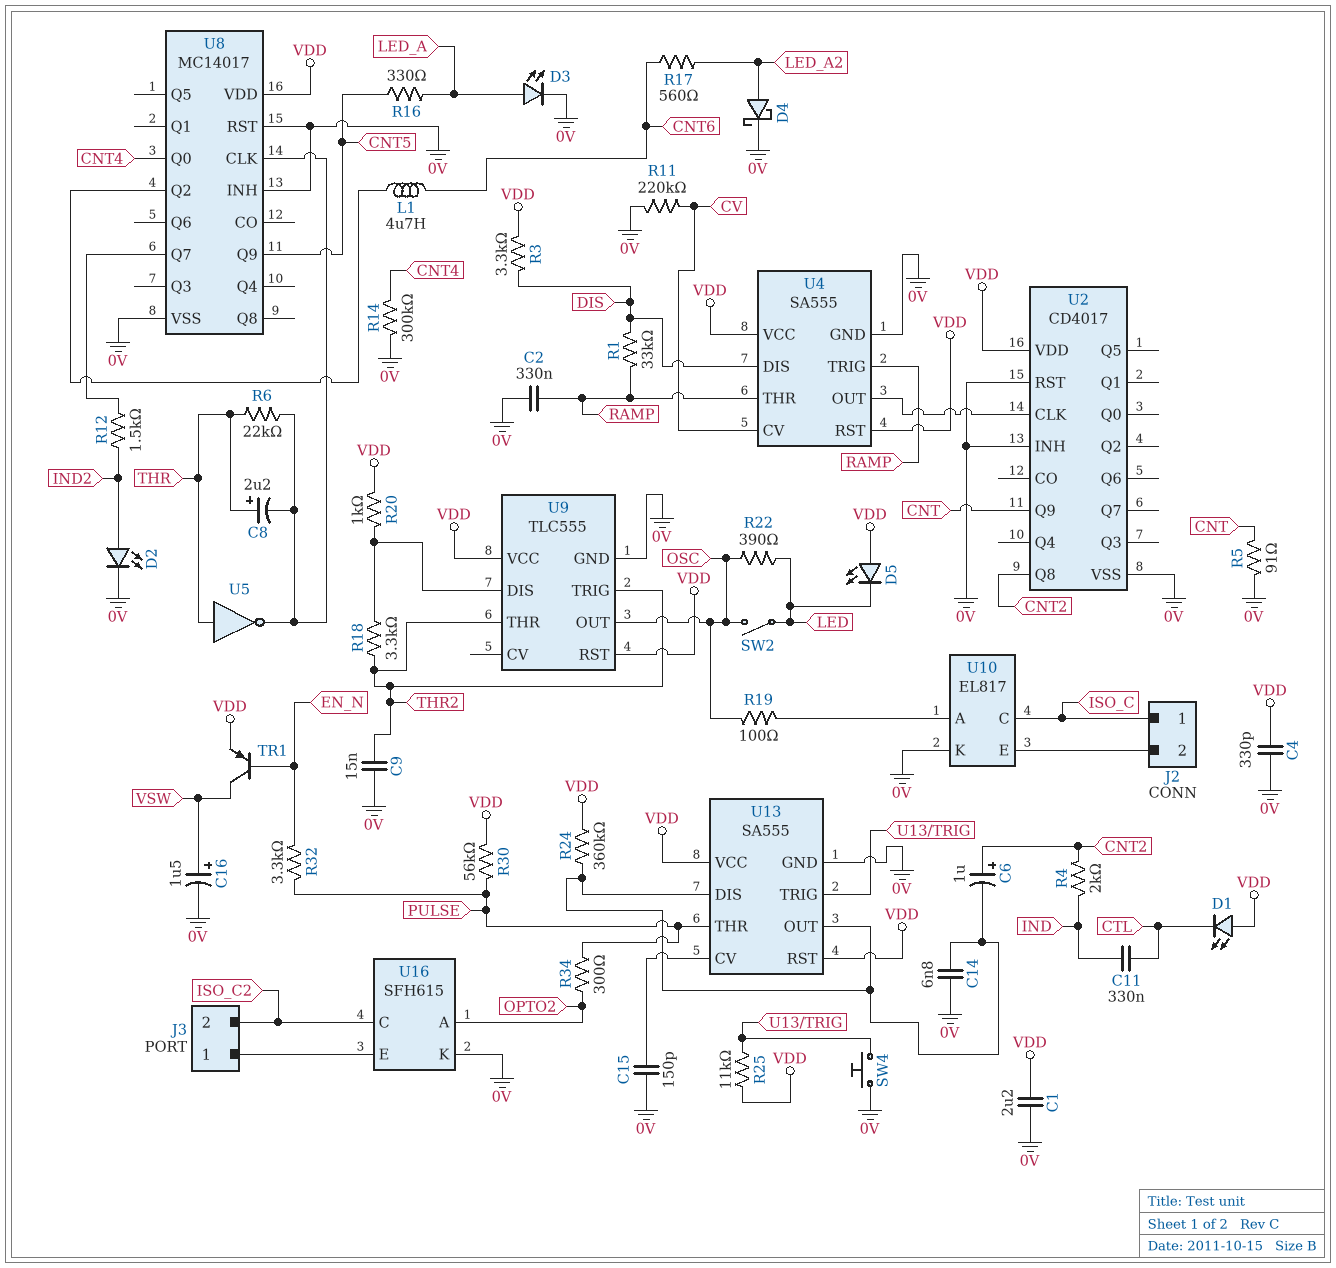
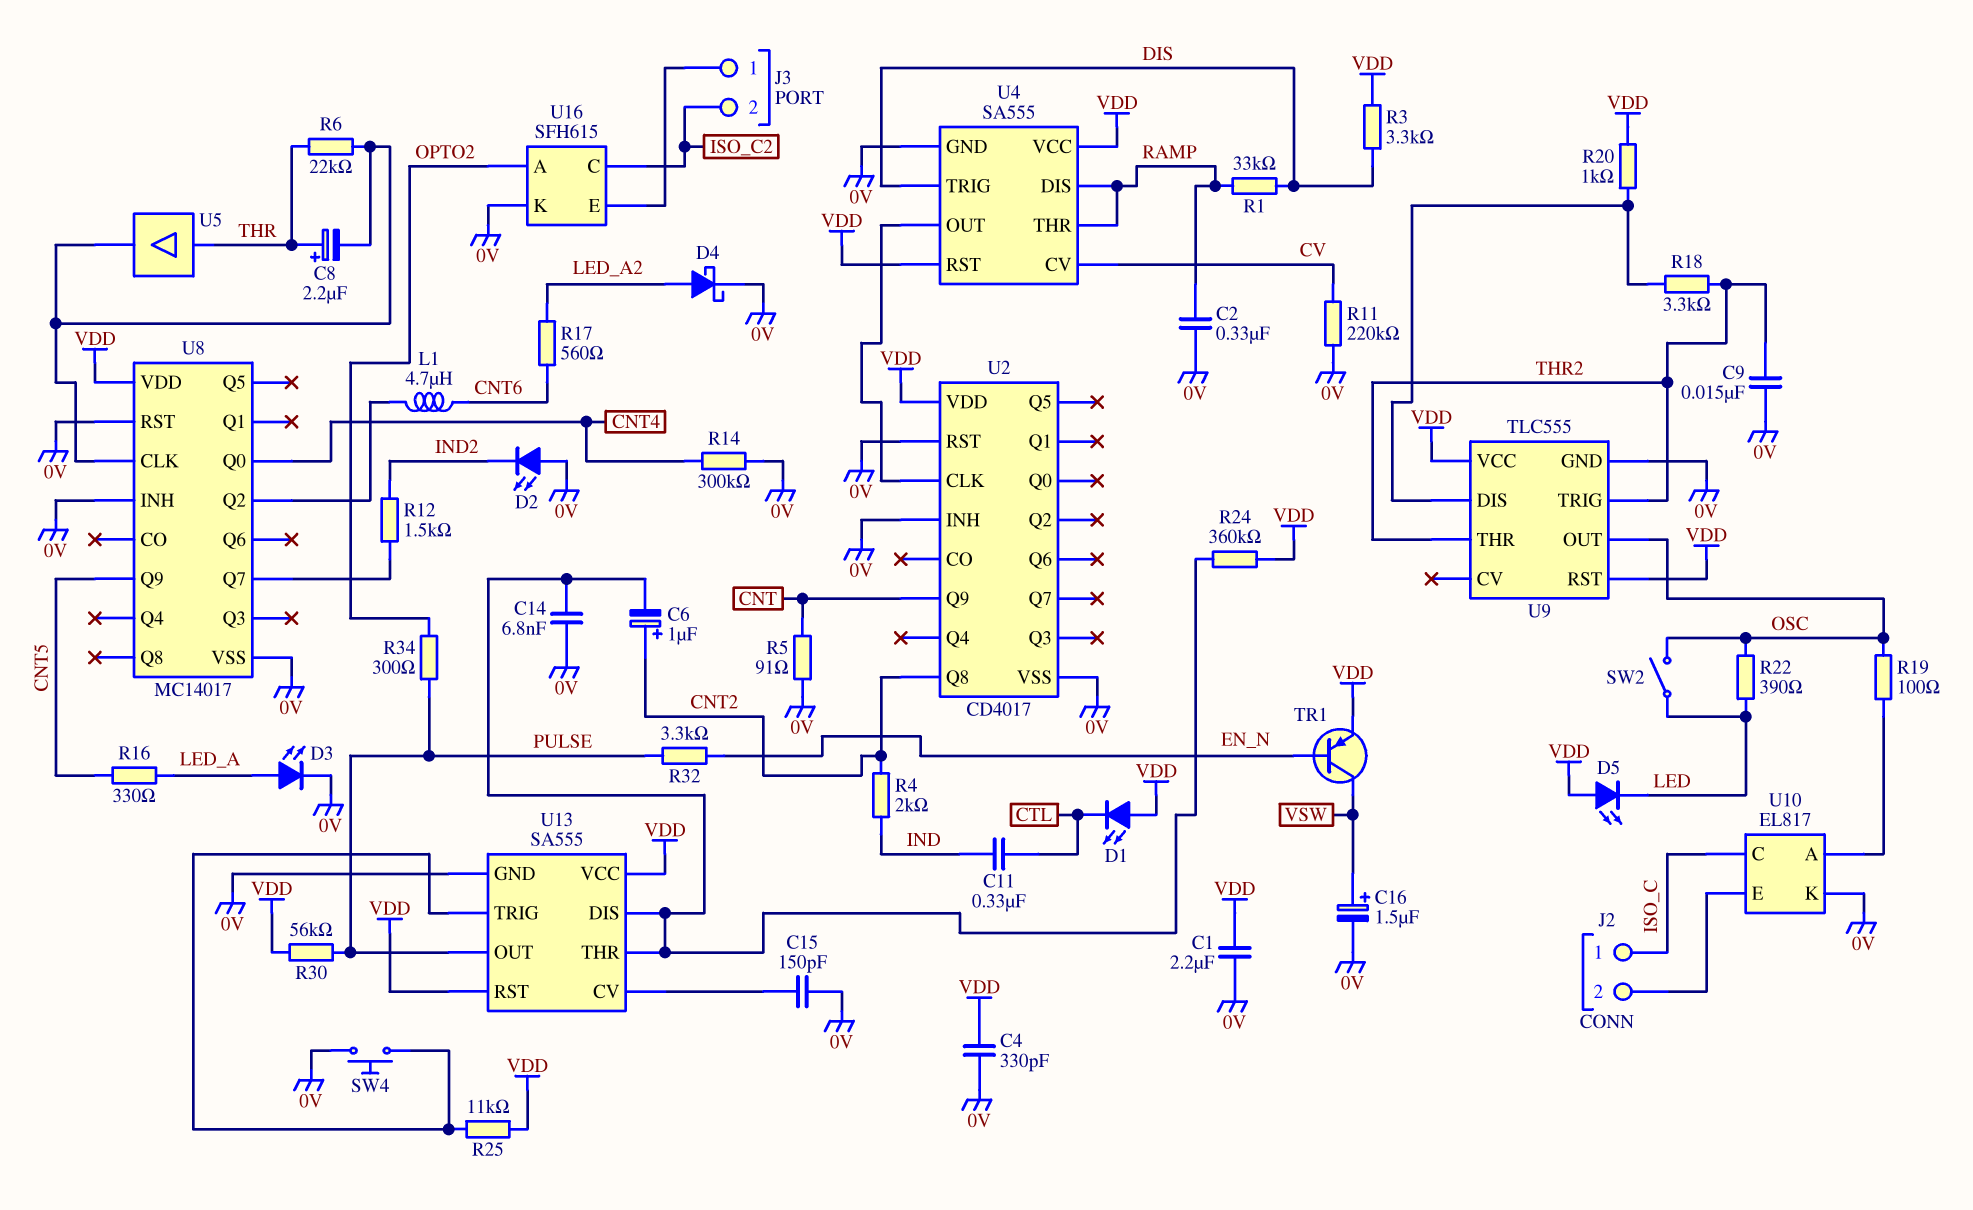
D2: LED (A IND2, K 0V) -> LED (A 0V, K IND2)
U4 pin DIS: DIS -> RAMP
U4 pin TRIG: RAMP -> DIS
U5: NOT (in THR, out U8/CLK) -> buffer (in THR, out U8/CLK)
U13 pin OUT: U13/DIS -> PULSE
U13 pin THR: PULSE -> U13/DIS

